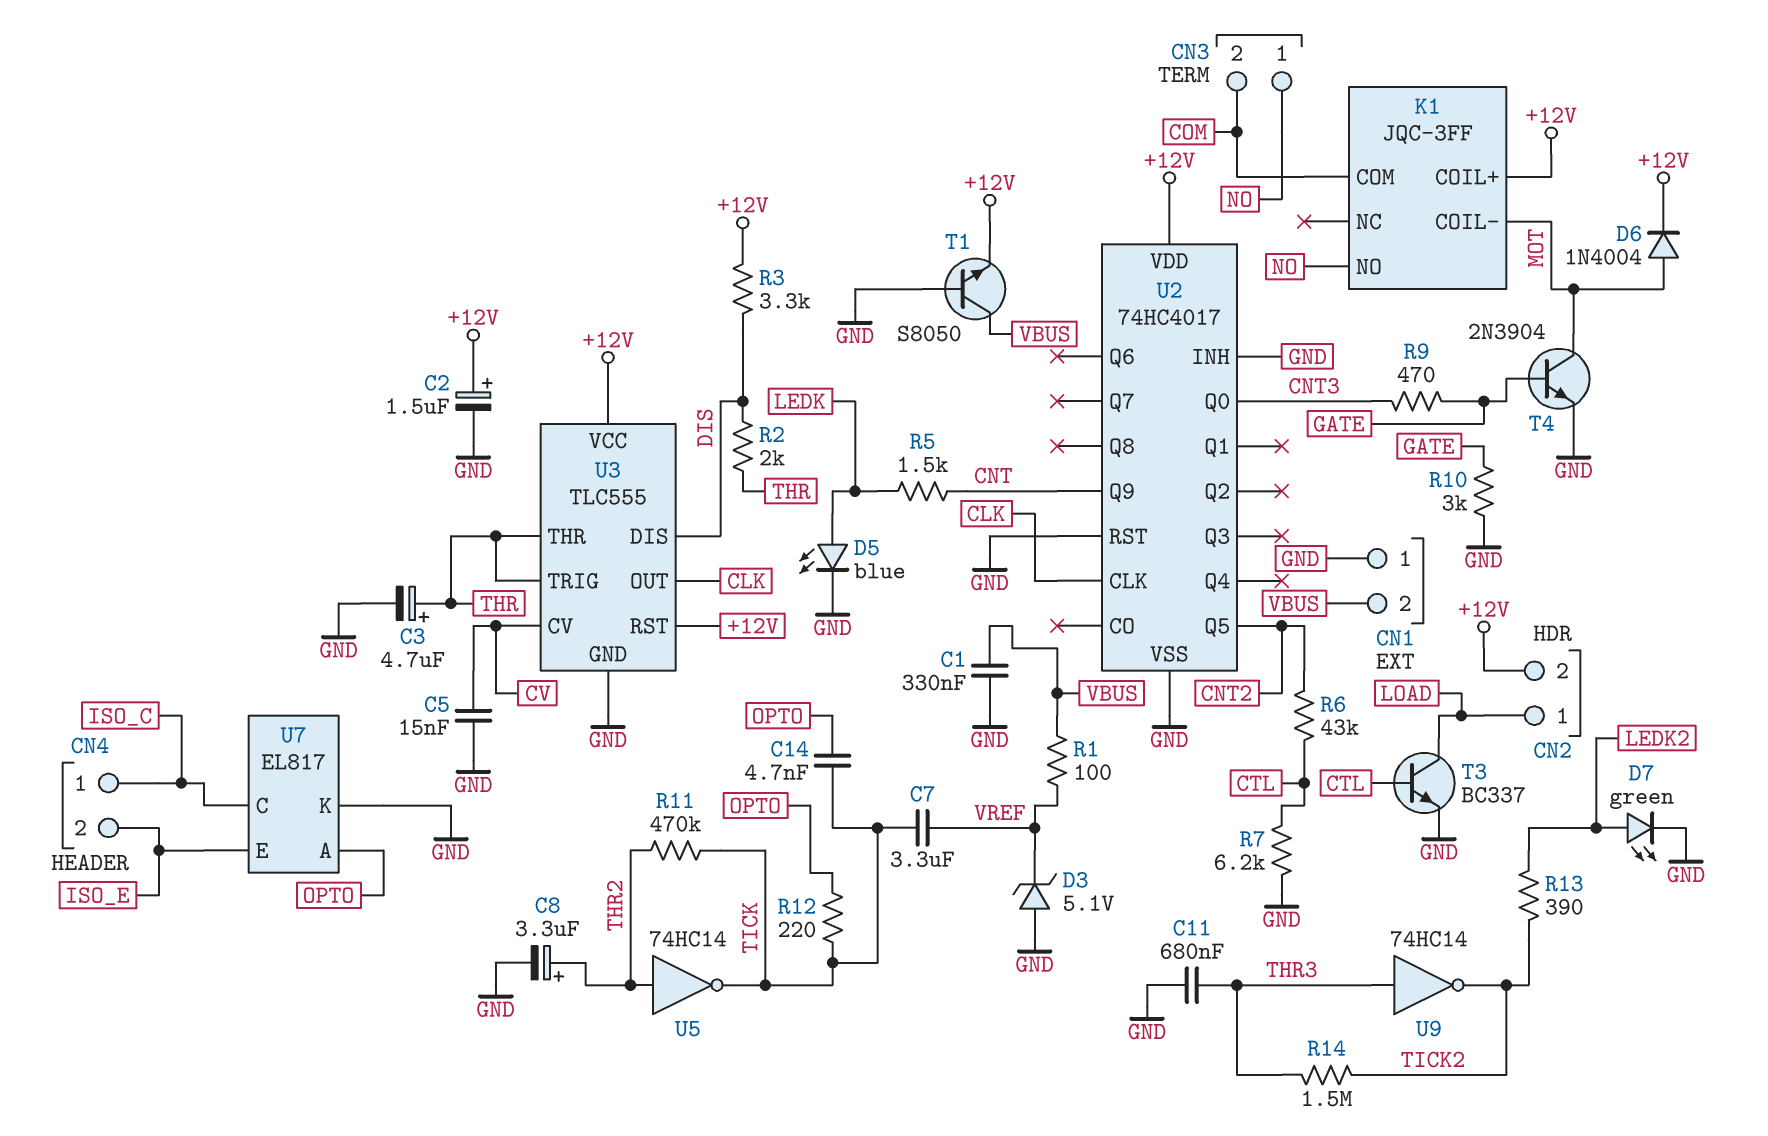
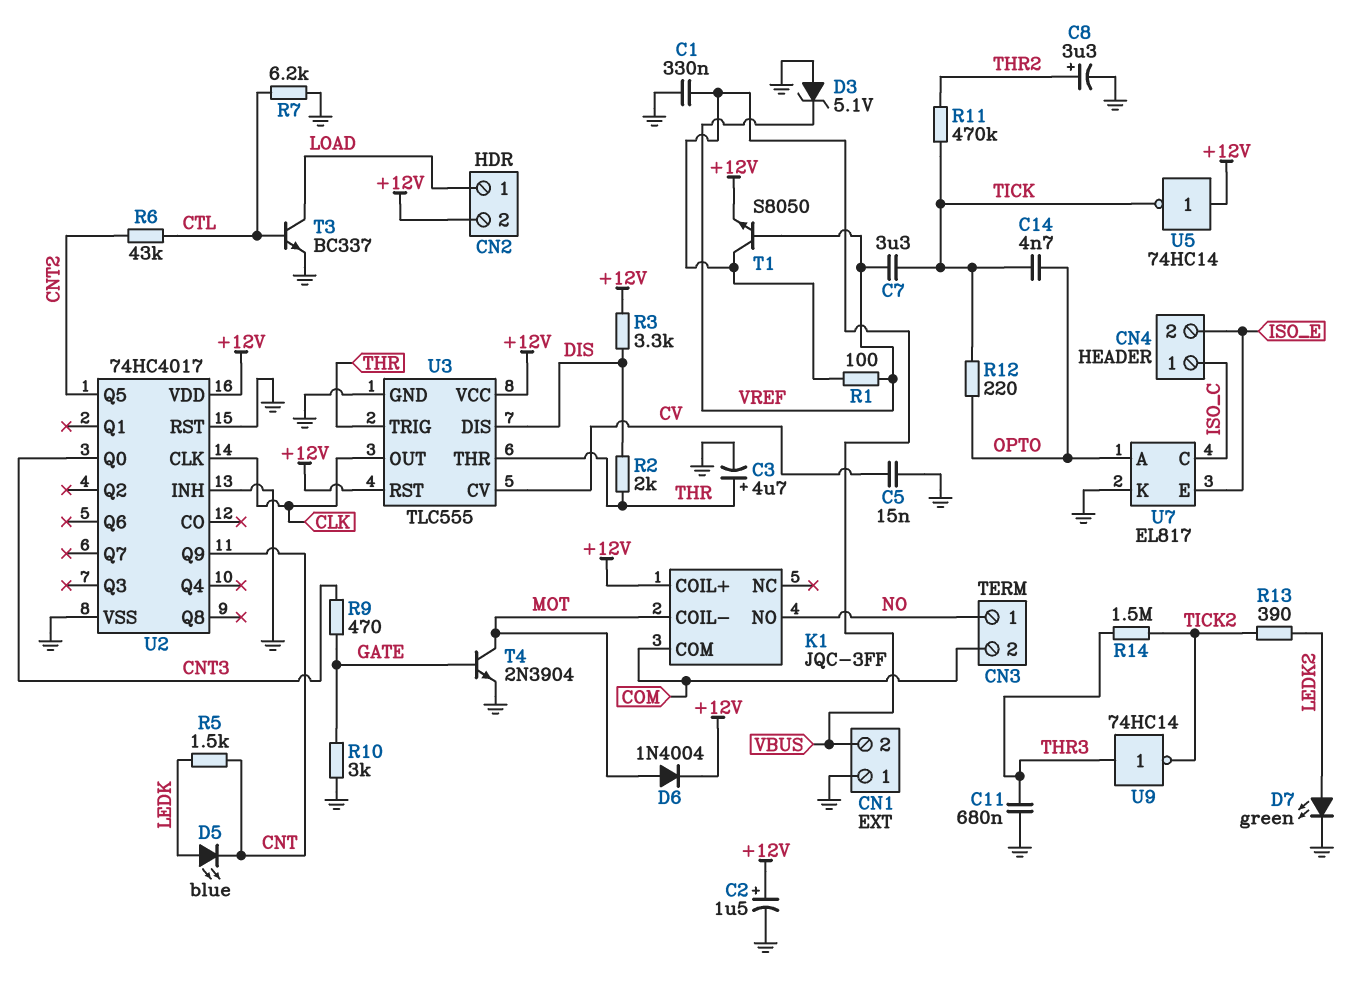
D5: LED blue (A LEDK, K GND) -> LED blue (A LEDK, K CNT)
T1: NPN S8050 (B GND, C VBUS, E +12V) -> NPN S8050 (B VREF, C VBUS, E +12V)
U5: NOT 74HC14 (in THR2, out TICK) -> NOT 74HC14 (in +12V, out TICK)

